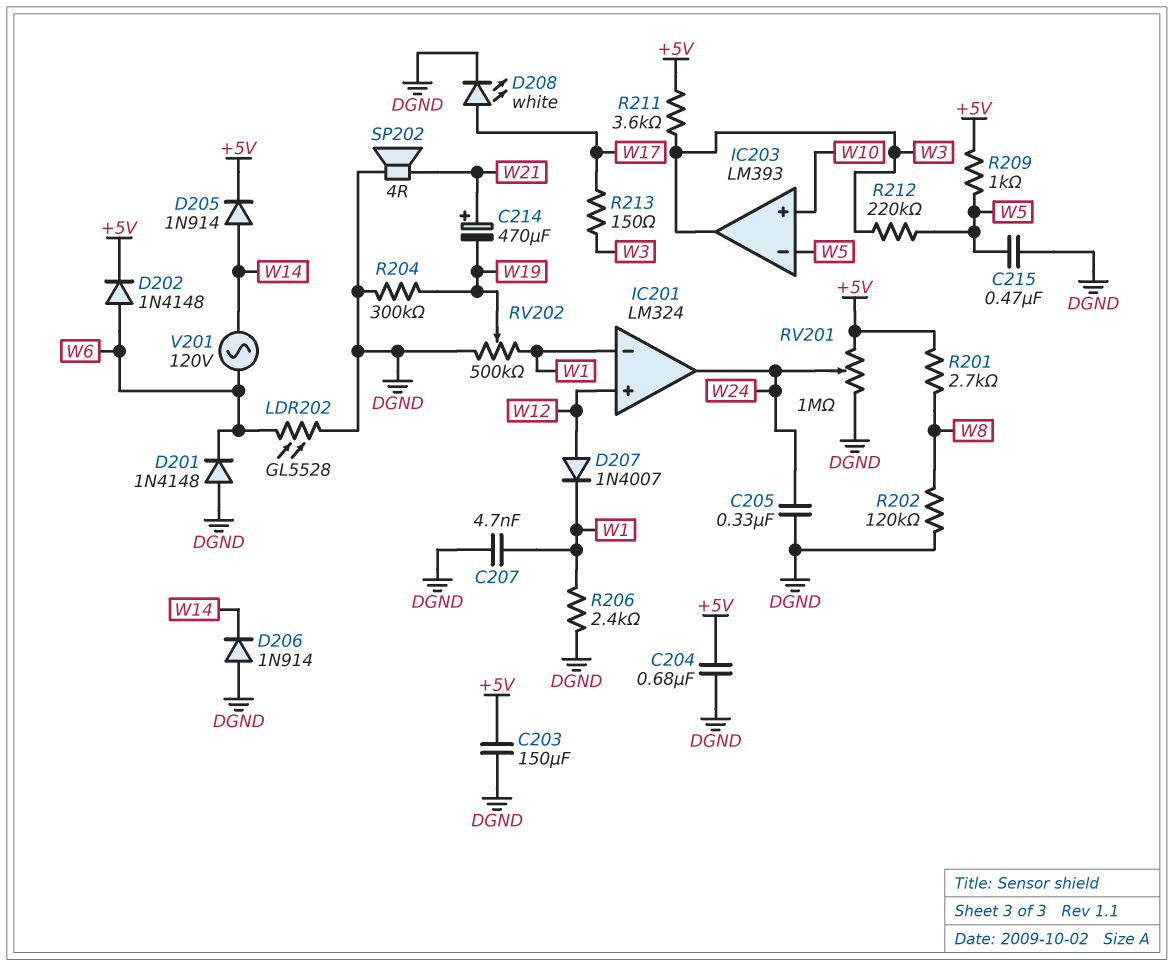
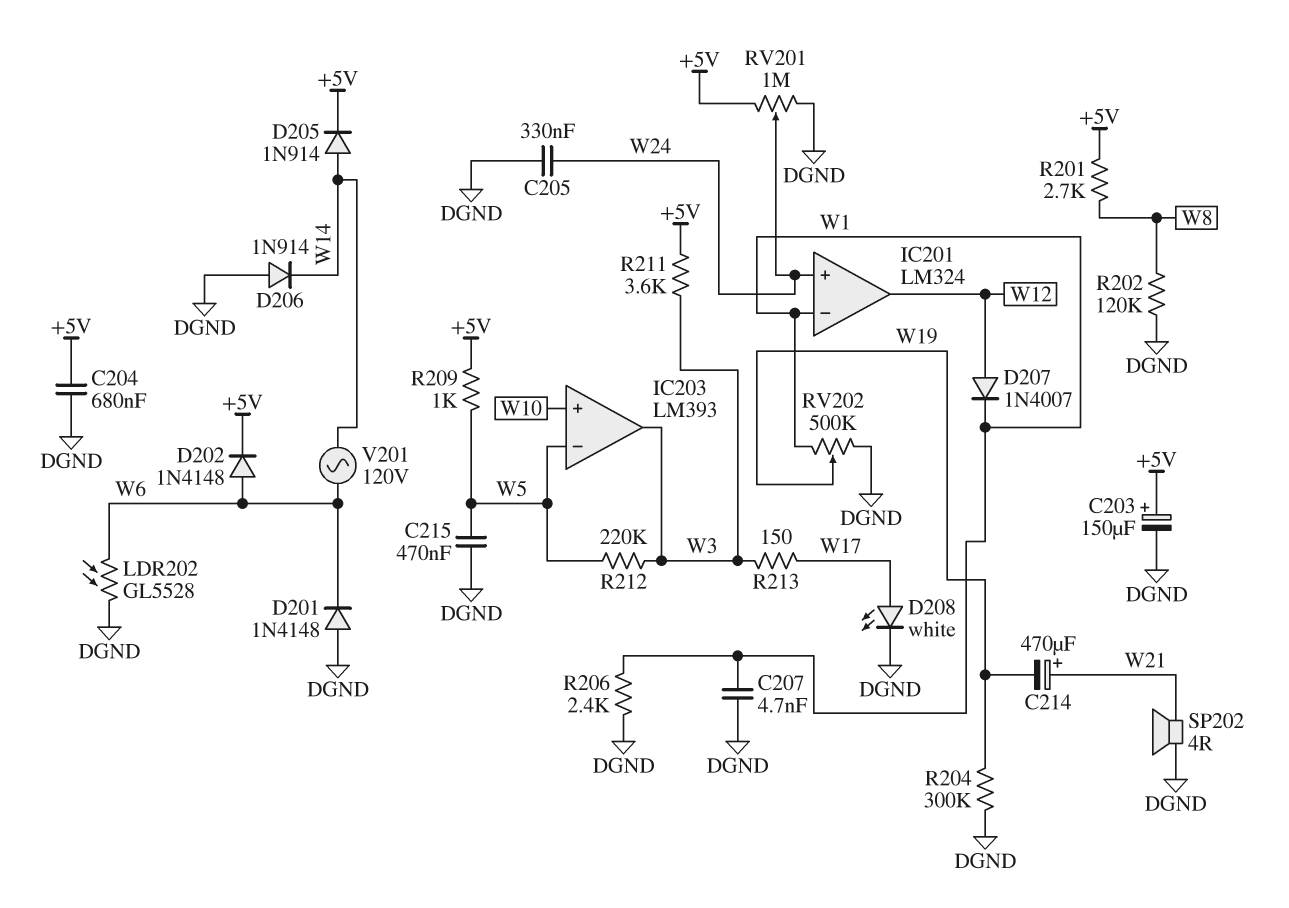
C203: 150uF (+5V, DGND) -> 150uF (plus +5V, minus DGND)
IC201 pin in+: W12 -> W24
IC201 pin out: W24 -> W12

